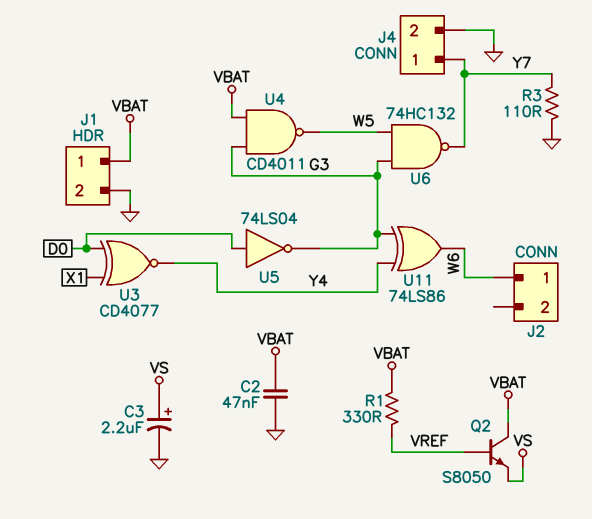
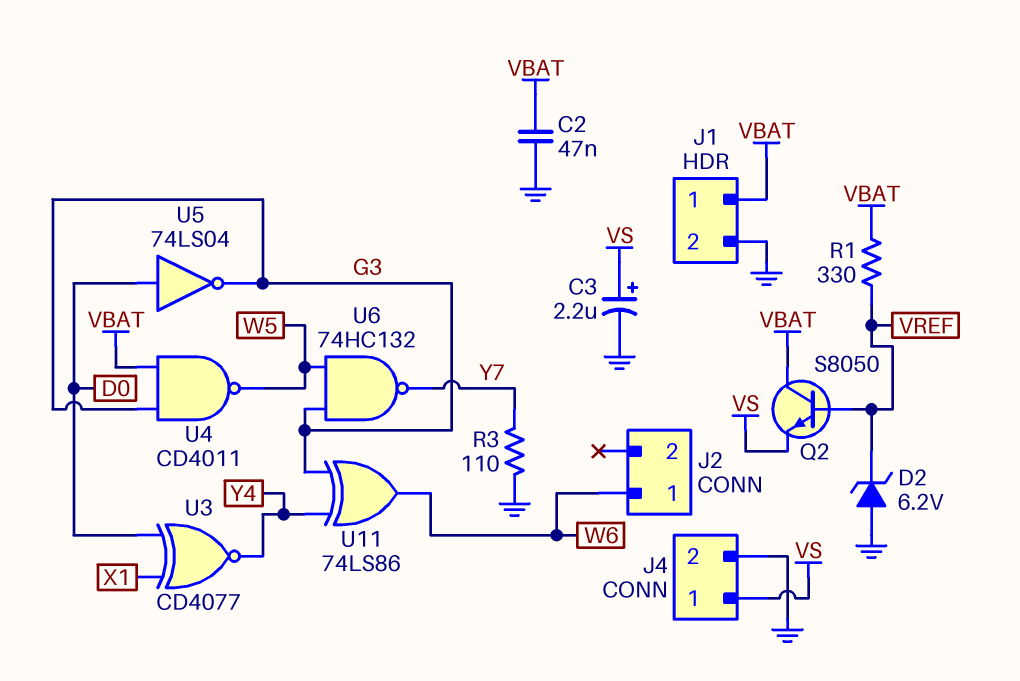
D2: none -> zener 6.2V (A GND, K VREF)
J4 pin 1: Y7 -> VS

